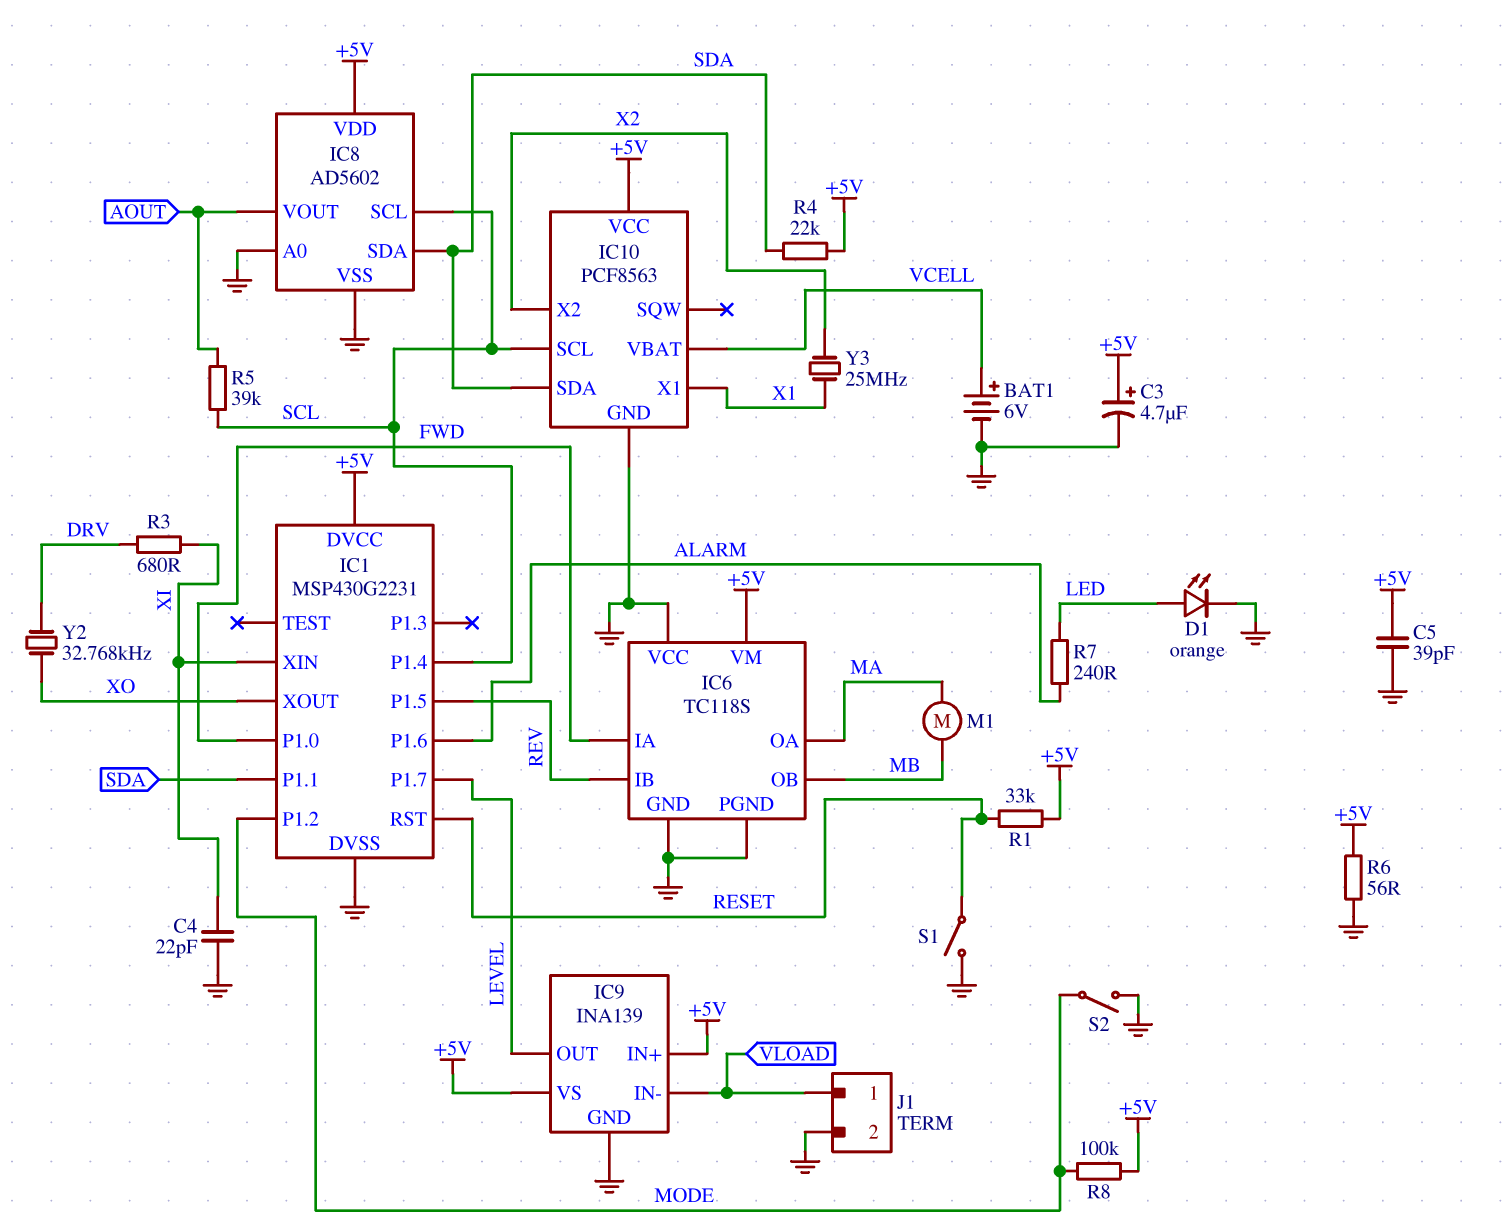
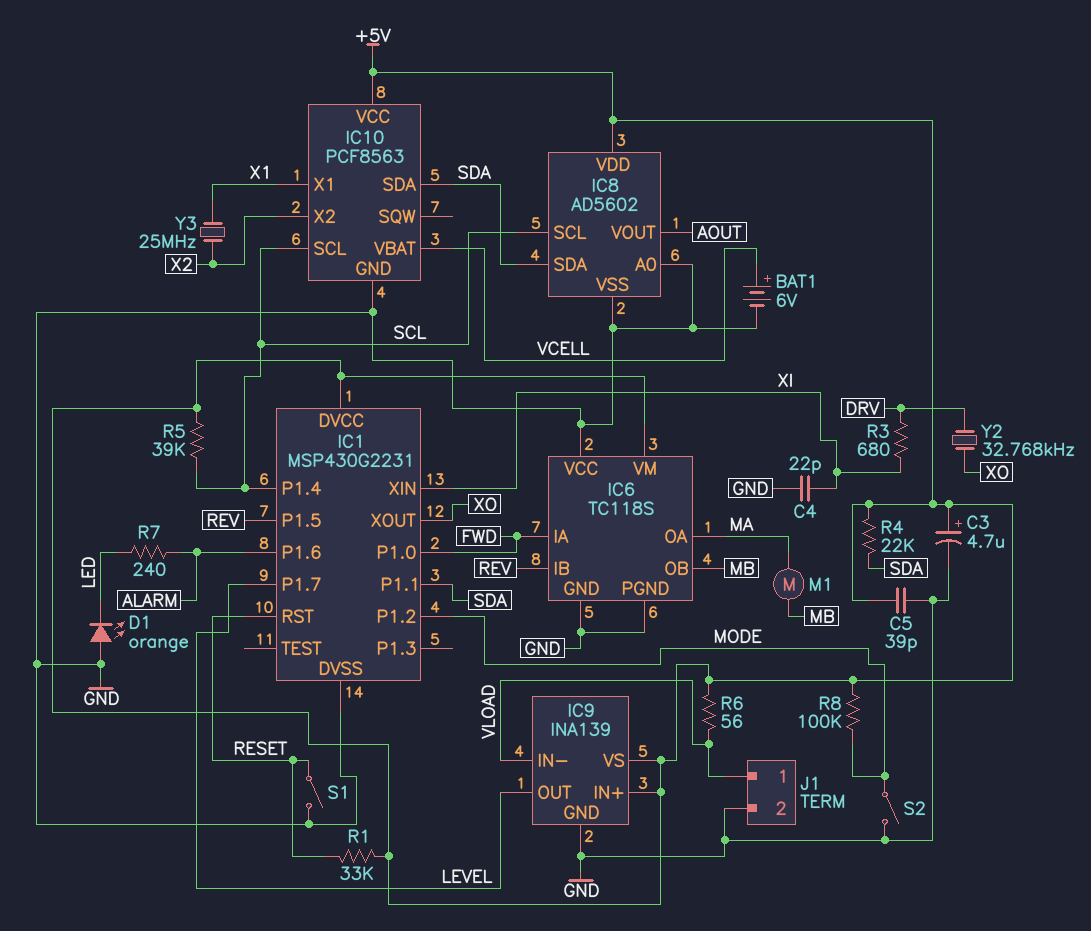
D1: LED orange (A LED, K GND) -> LED orange (A GND, K LED)
R5: 39k (AOUT, SCL) -> 39k (+5V, SCL)
R6: 56 (+5V, GND) -> 56 (+5V, VLOAD)

